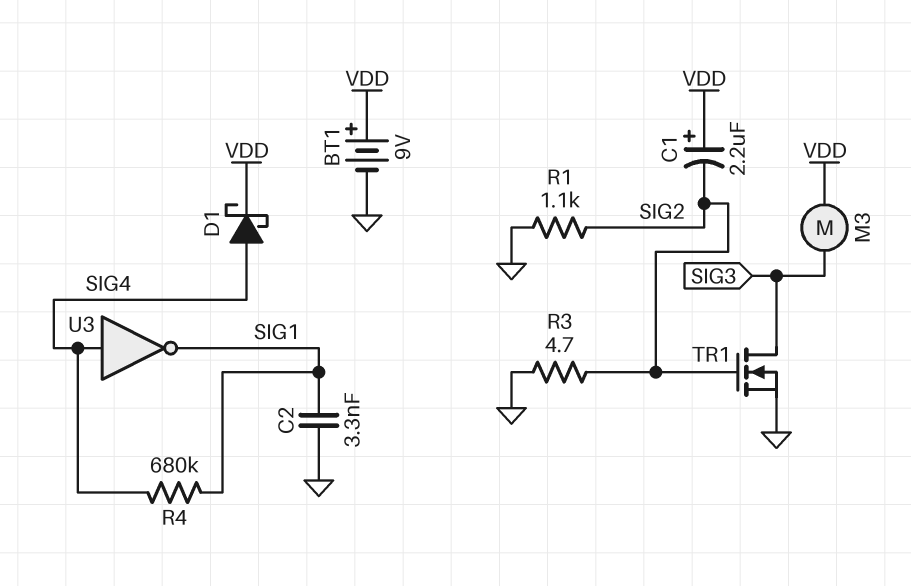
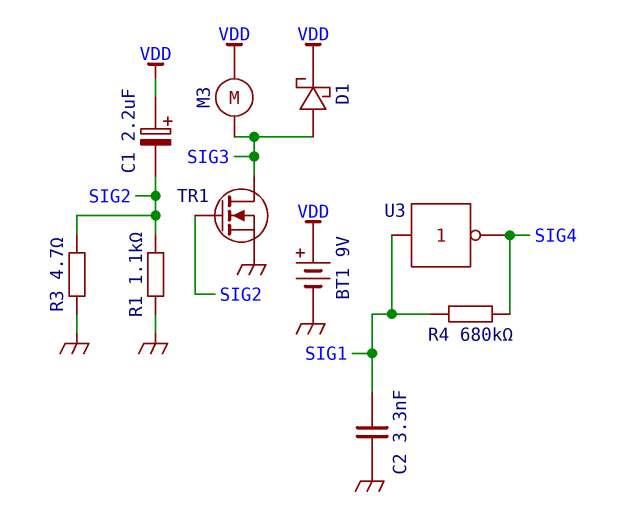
D1: schottky (A SIG4, K VDD) -> schottky (A SIG3, K VDD)
U3: NOT (in SIG4, out SIG1) -> NOT (in SIG1, out SIG4)

